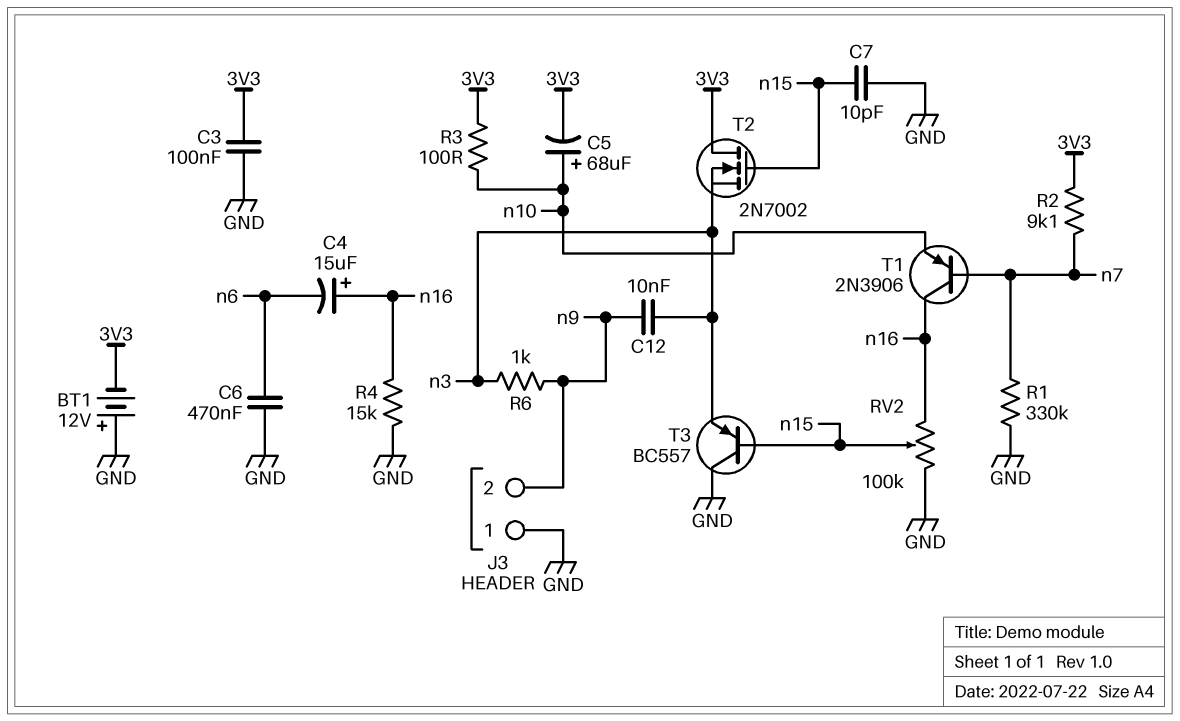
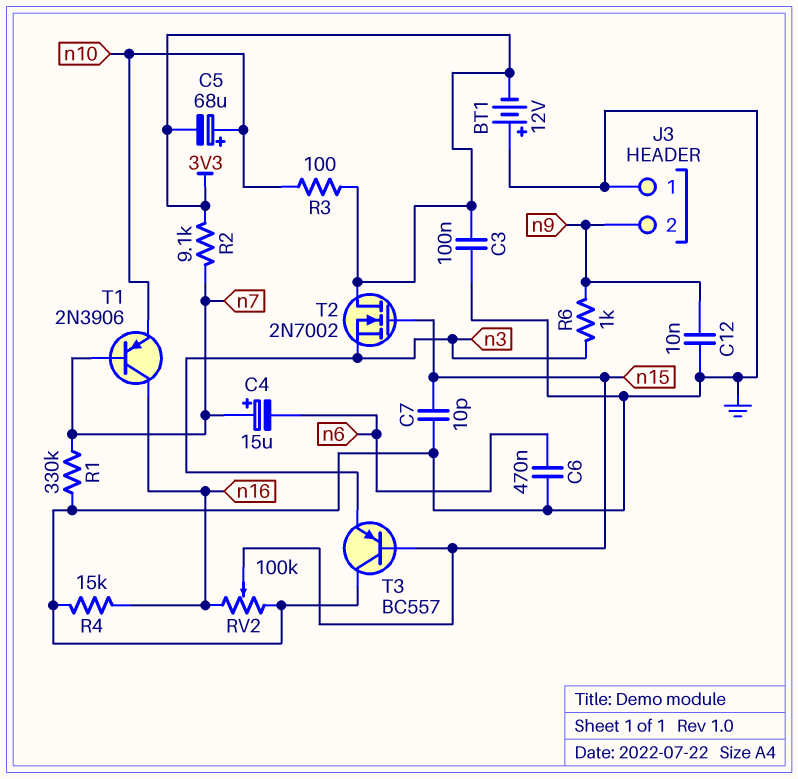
C4: 15uF (plus n16, minus n6) -> 15uF (plus n7, minus n6)
C12: 10nF (n3, n9) -> 10nF (GND, n9)

